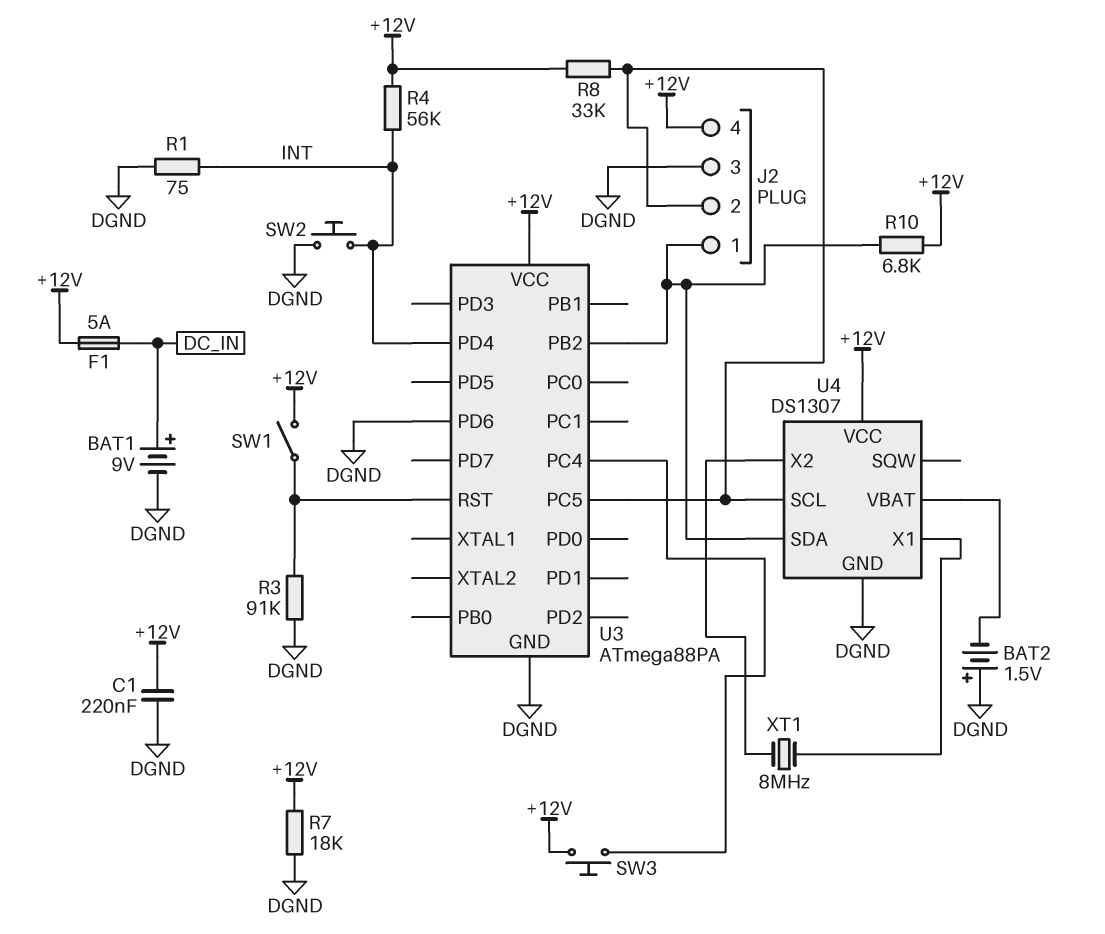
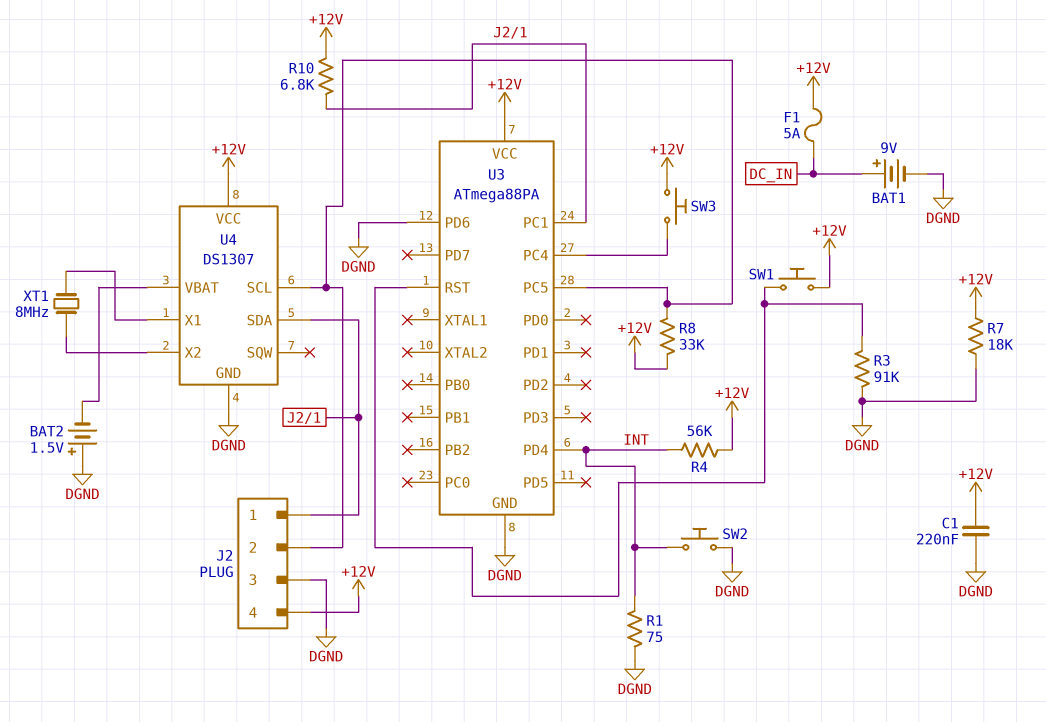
SW1: switch (+12V, U3/RST) -> button (+12V, U3/RST)
U3 pin PB2: J2/1 -> none
U3 pin PC1: none -> J2/1

